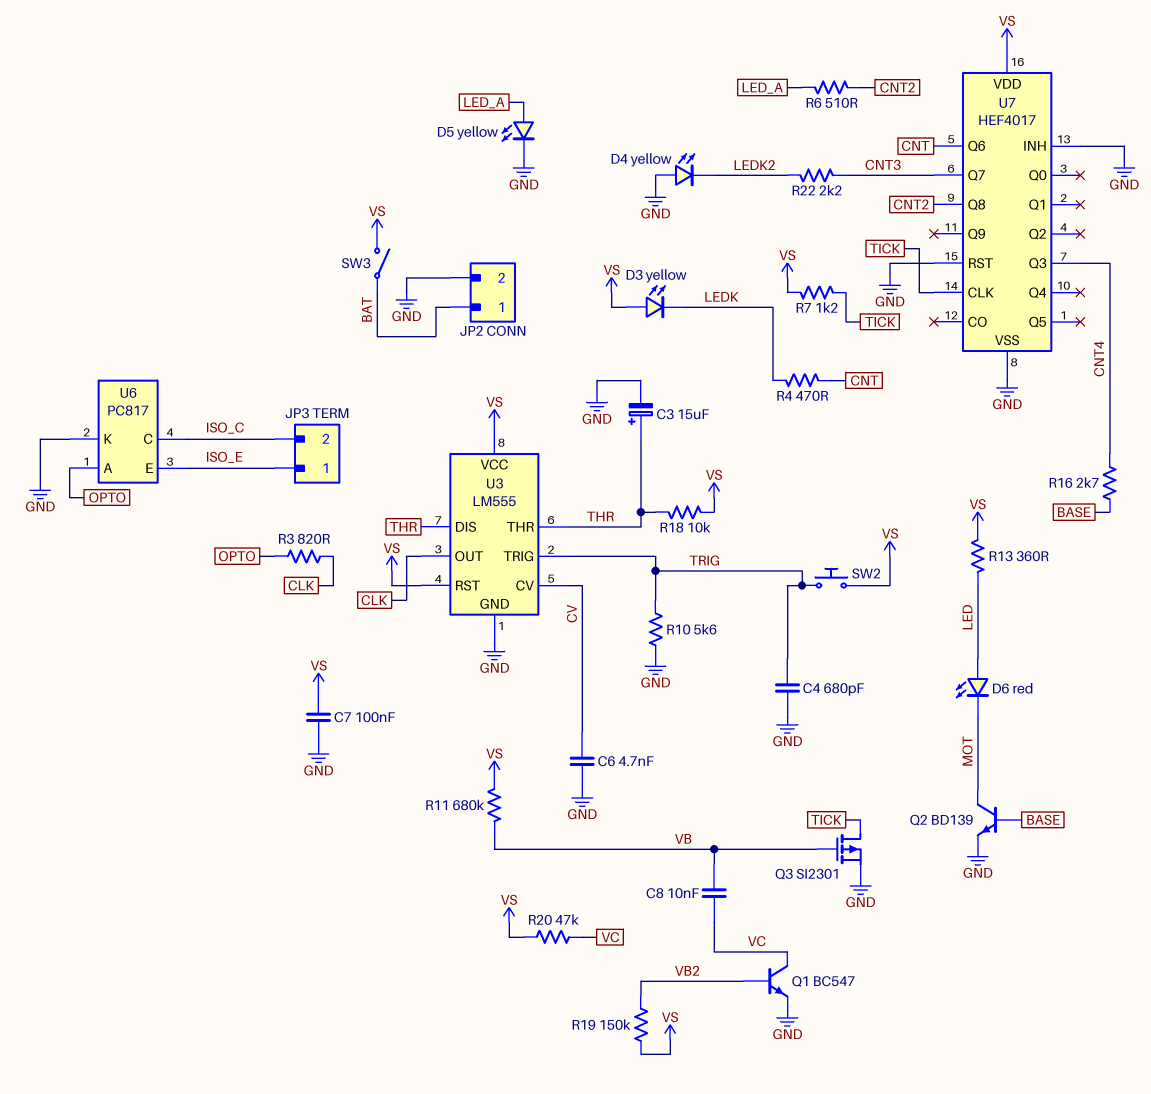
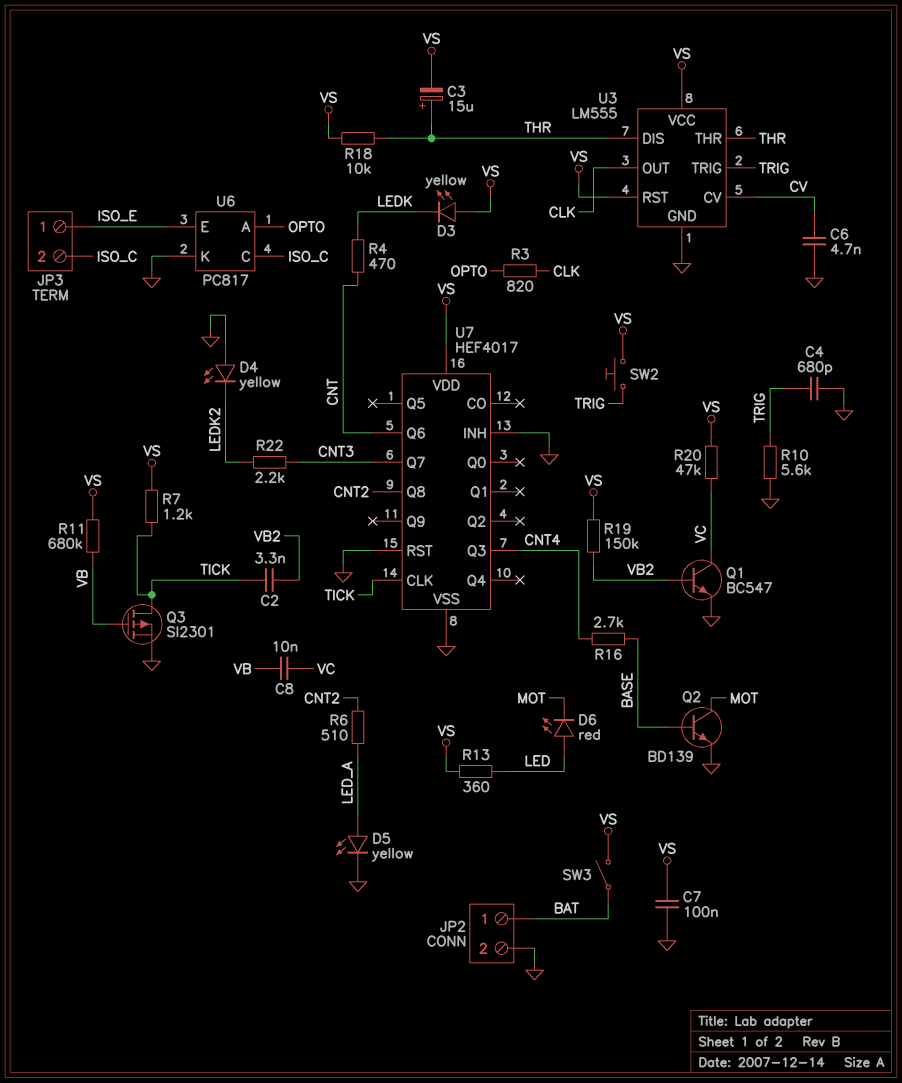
C2: none -> 3.3nF (TICK, VB2)
C3: 15uF (plus THR, minus GND) -> 15uF (plus THR, minus VS)

